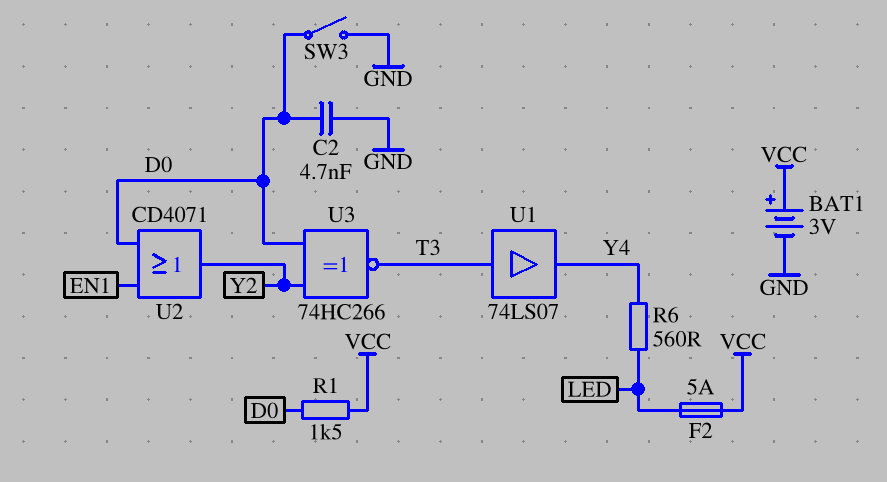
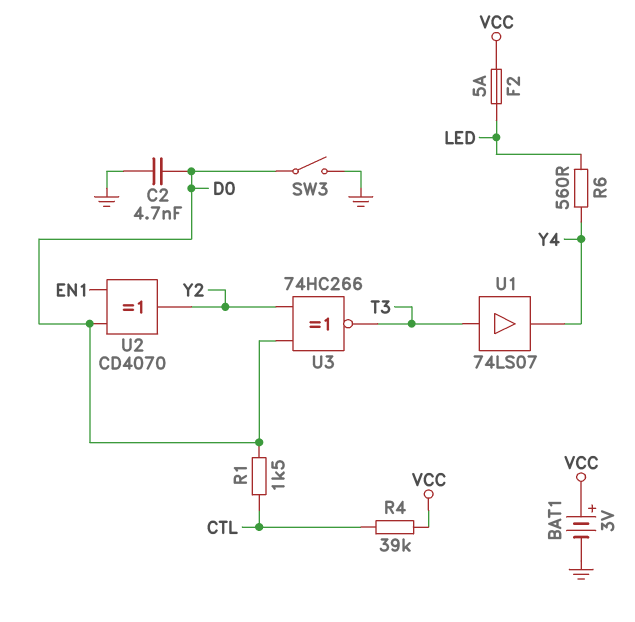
R1: 1.5k (D0, VCC) -> 1.5k (CTL, D0)
R4: none -> 39k (CTL, VCC)
U2: OR CD4071 (in D0, in EN1, out Y2) -> XOR CD4070 (in D0, in EN1, out Y2)

